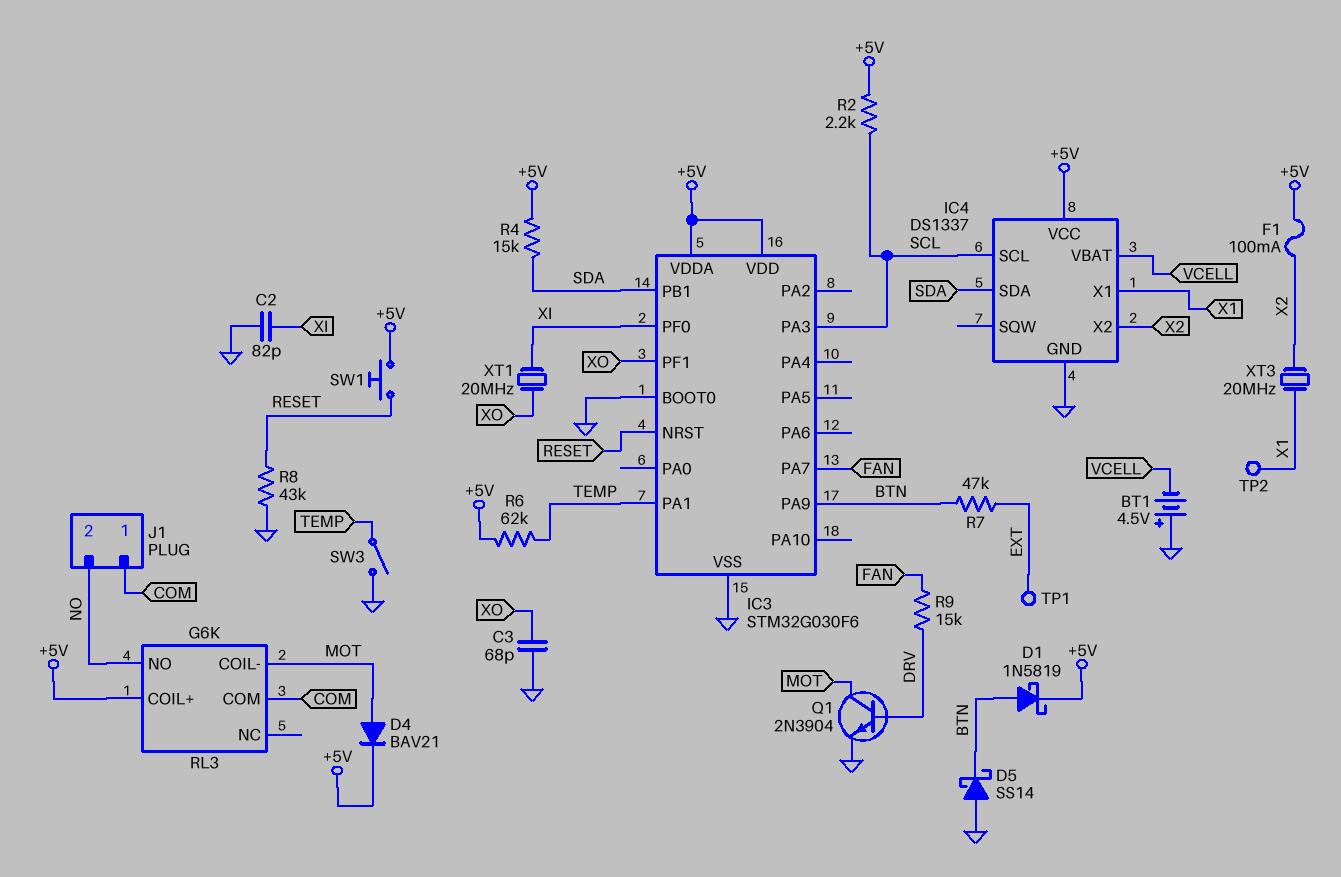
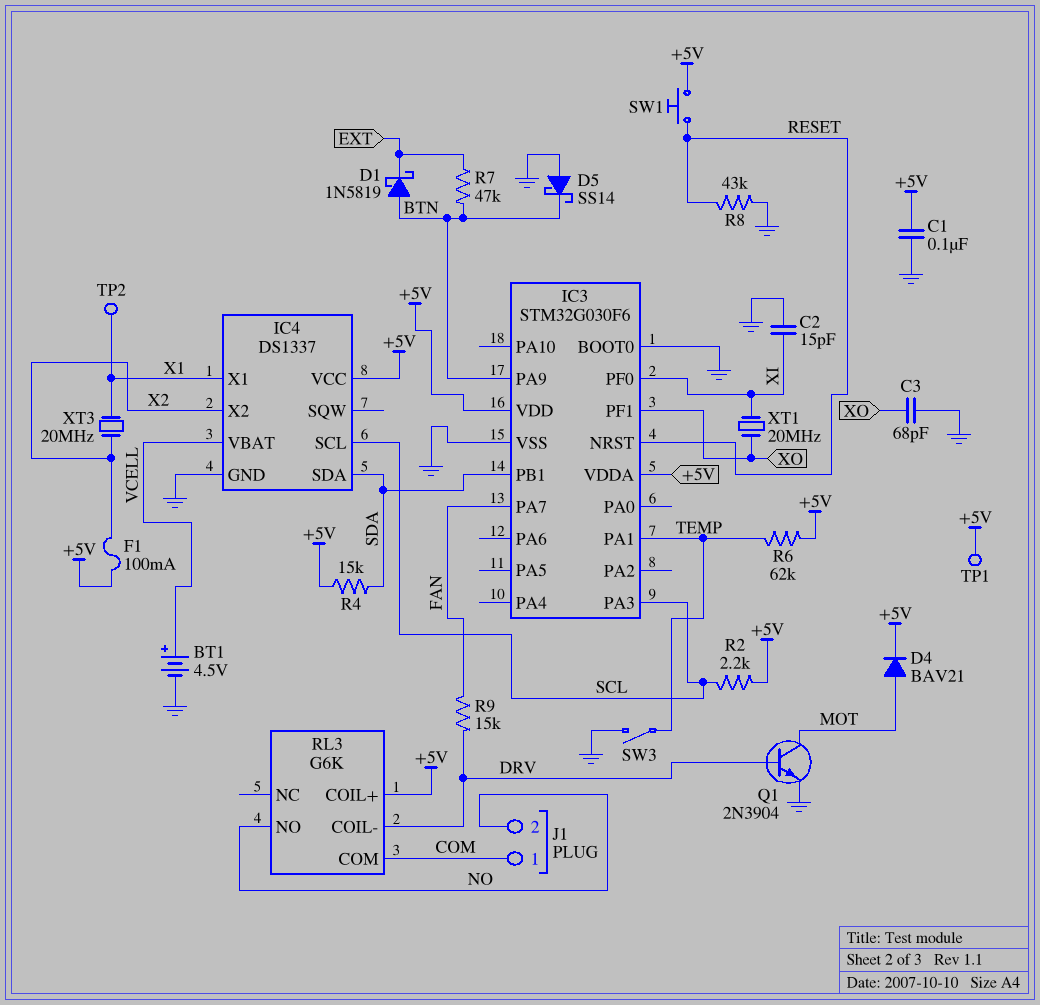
BT1: 4.5V (plus GND, minus VCELL) -> 4.5V (plus VCELL, minus GND)
C1: none -> 100nF (+5V, GND)
C2: 82pF (GND, XI) -> 15pF (GND, XI)
D1: schottky 1N5819 (A BTN, K +5V) -> schottky 1N5819 (A BTN, K EXT)
RL3 pin COIL-: MOT -> DRV
TP1: test point (EXT) -> test point (+5V)

